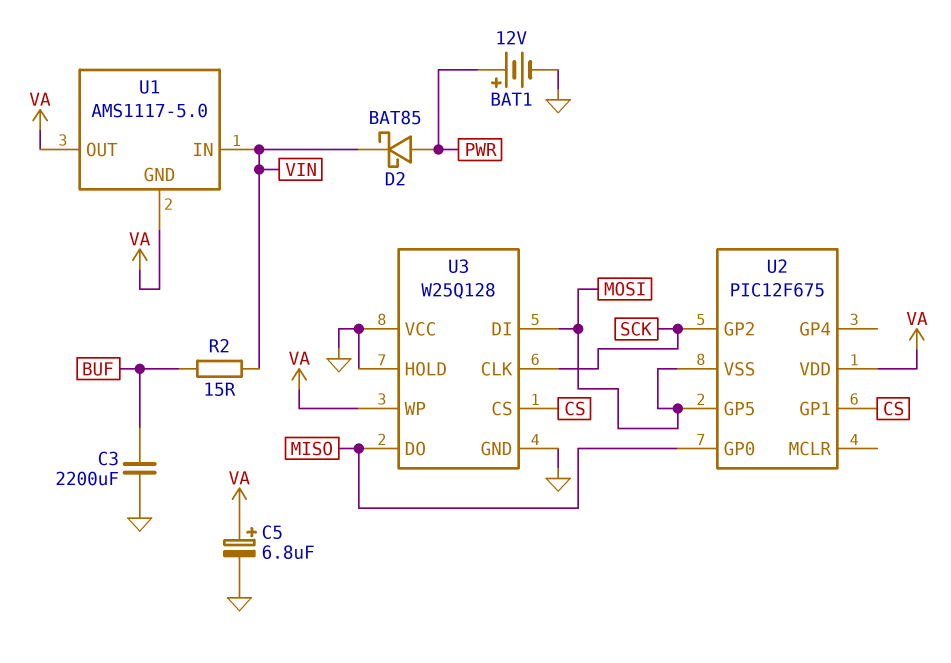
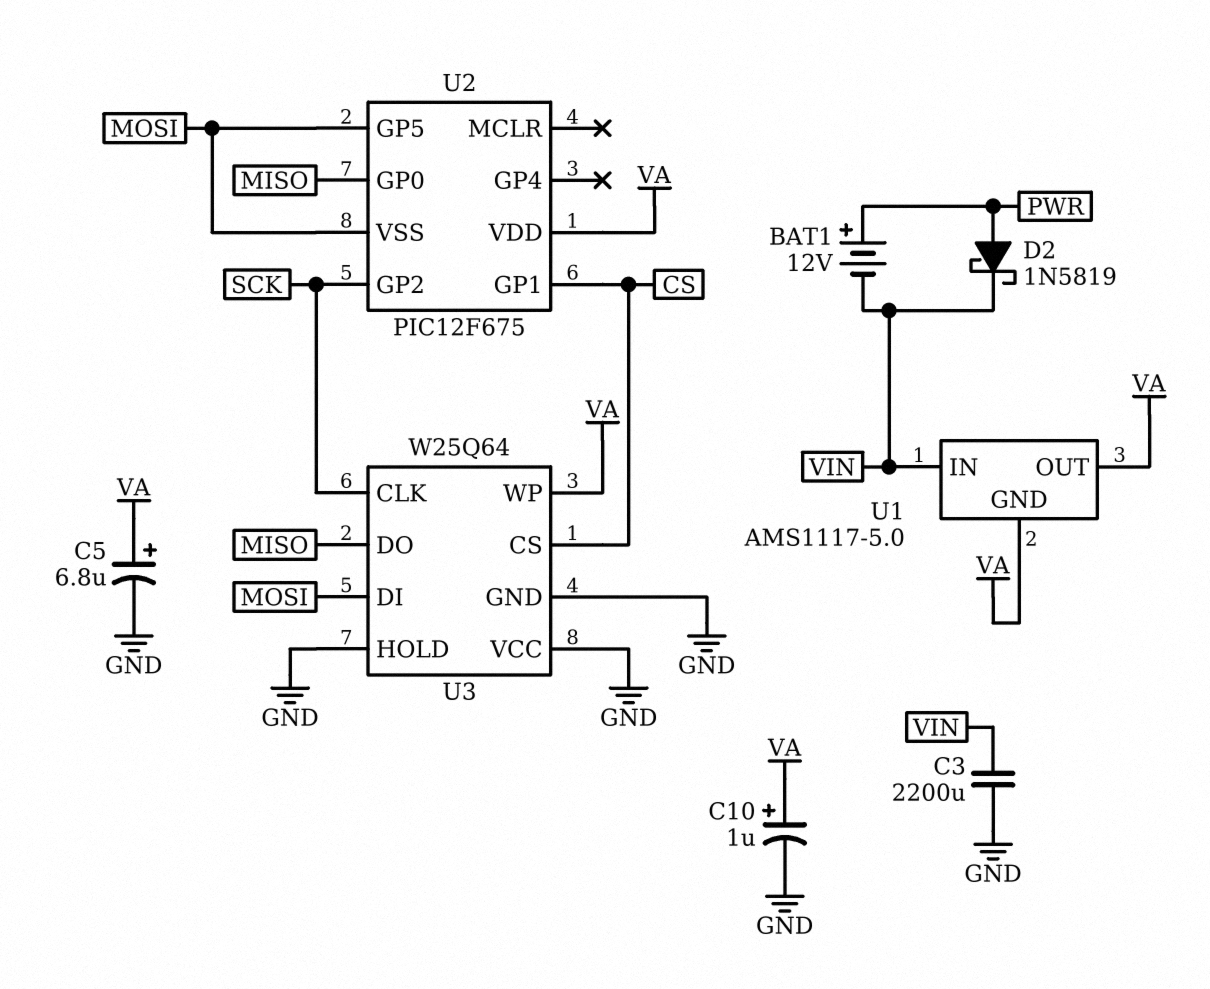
BAT1: 12V (plus PWR, minus GND) -> 12V (plus PWR, minus VIN)
C3: 2200uF (BUF, GND) -> 2200uF (GND, VIN)
C10: none -> 1uF (plus VA, minus GND)
D2: schottky BAT85 (A PWR, K VIN) -> schottky 1N5819 (A PWR, K VIN)
R2: 15 (BUF, VIN) -> none
U3: W25Q128 -> W25Q64

